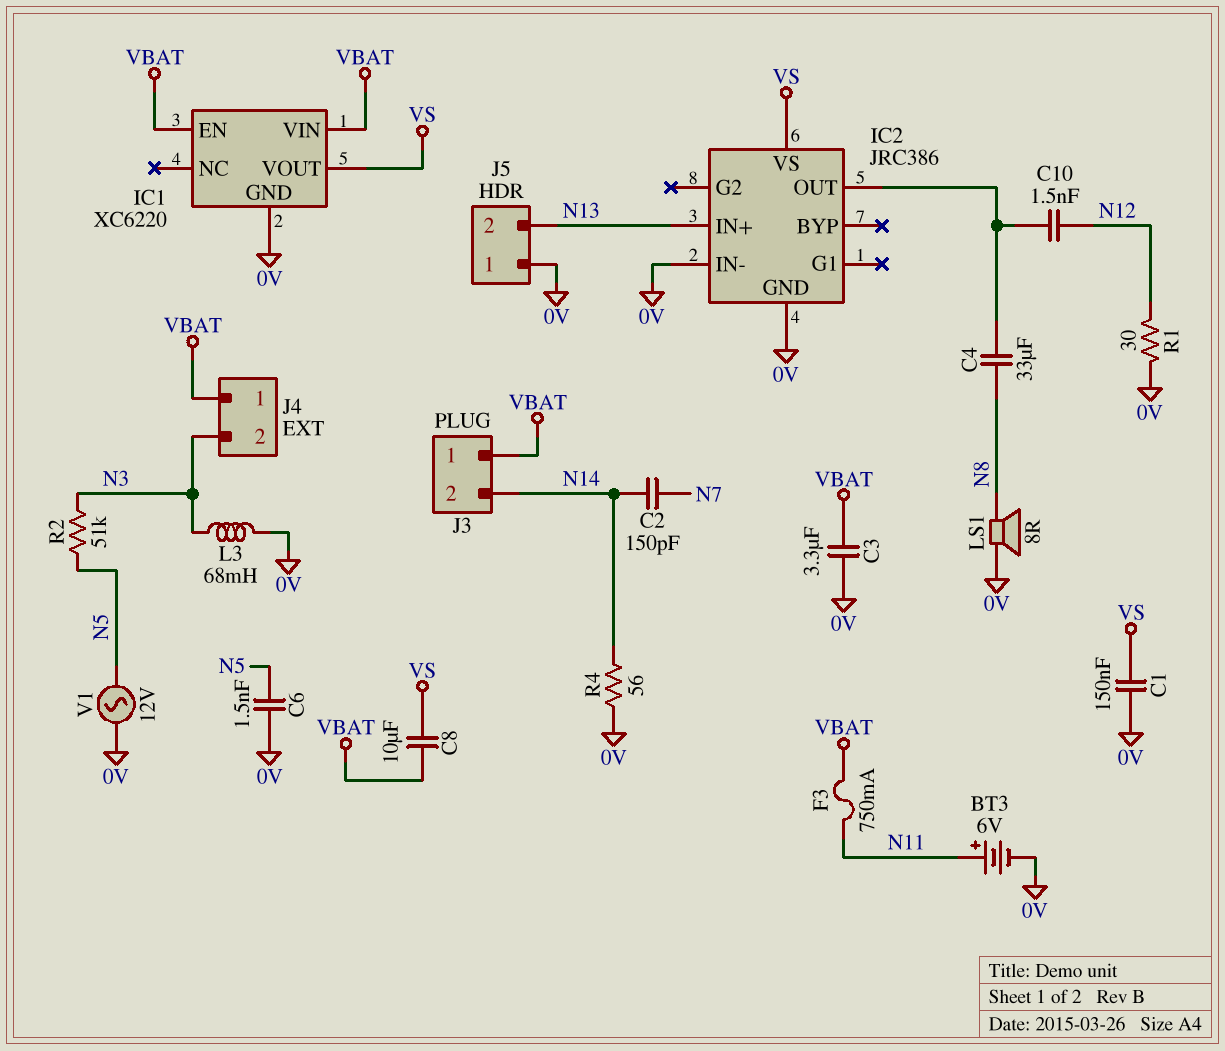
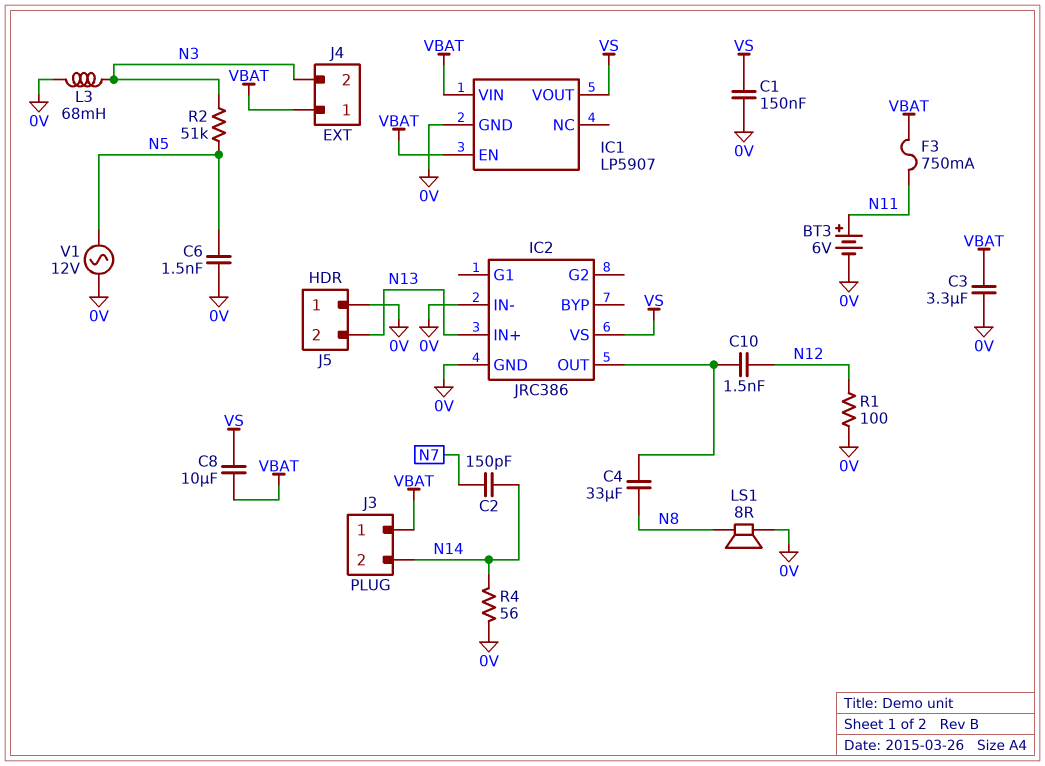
IC1: XC6220 -> LP5907
R1: 30 (0V, N12) -> 100 (0V, N12)

